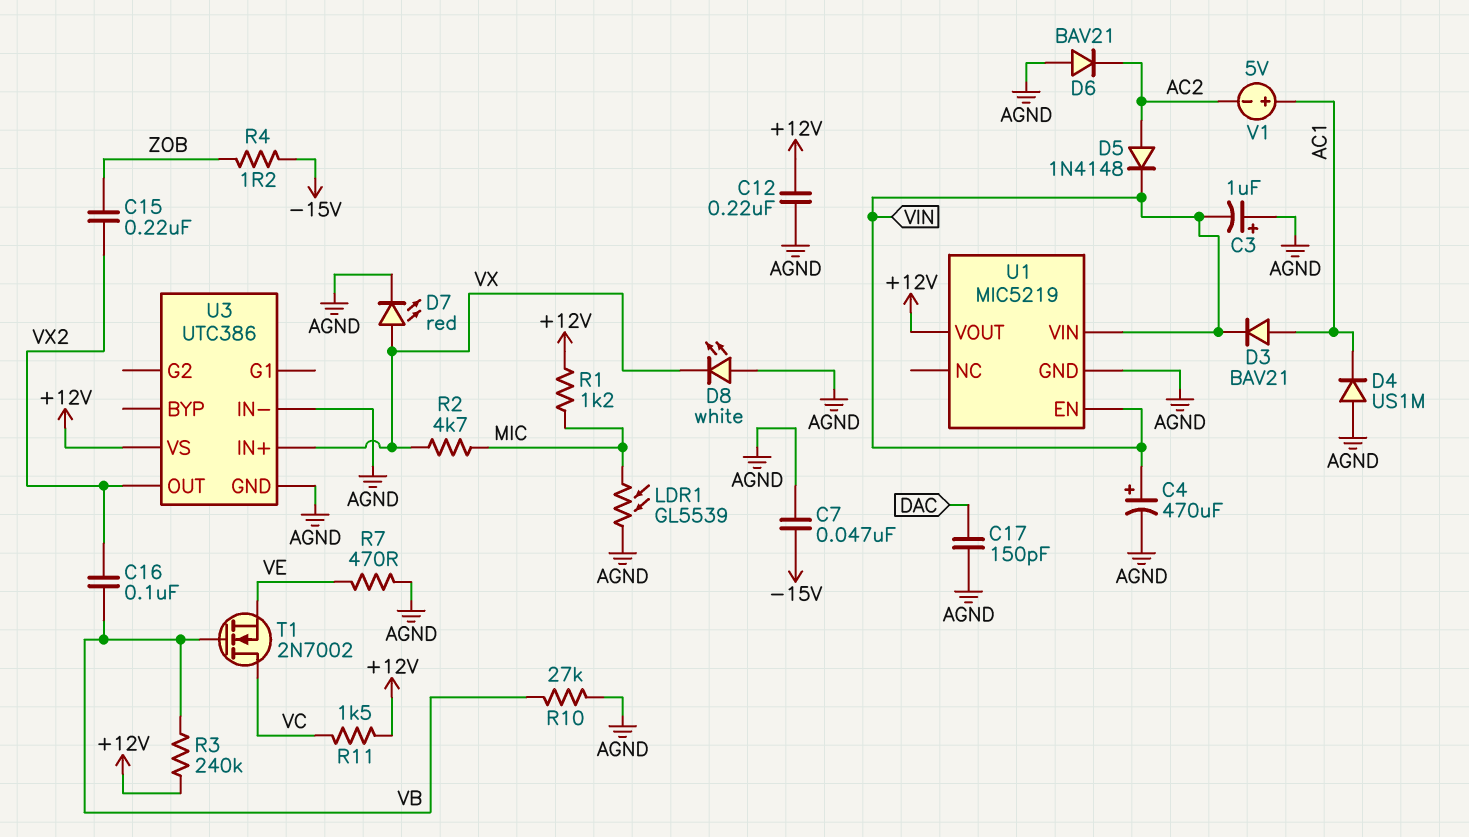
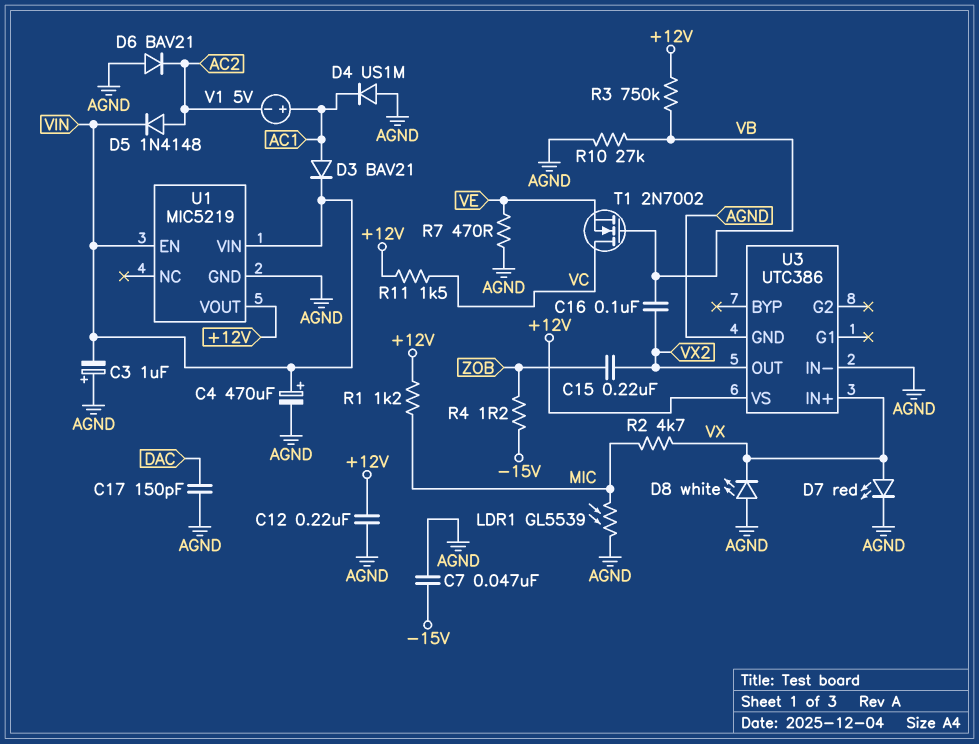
R3: 240k (+12V, VB) -> 750k (+12V, VB)

